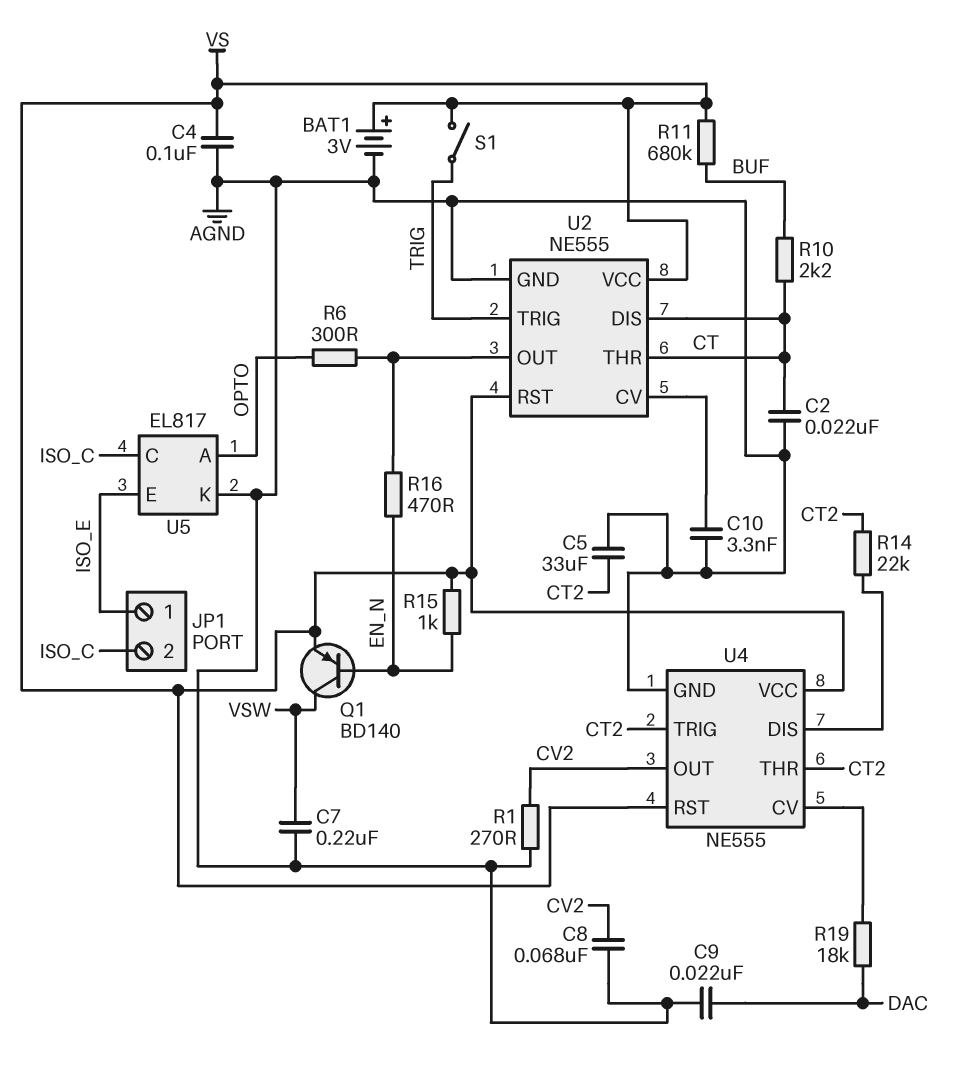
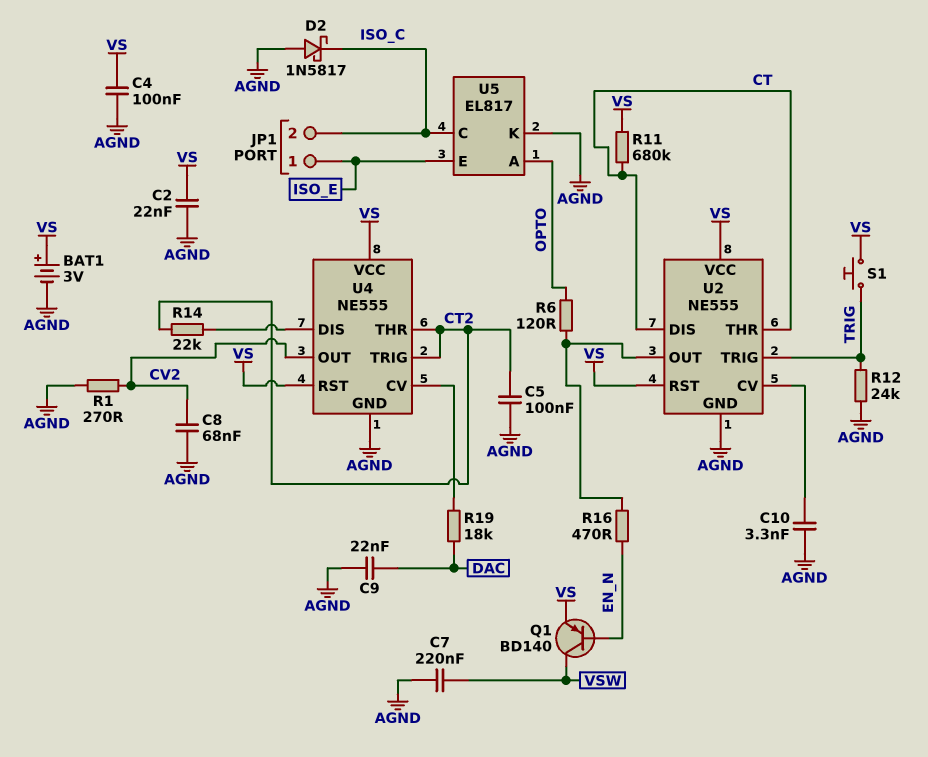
C2: 22nF (AGND, CT) -> 22nF (AGND, VS)
C5: 33uF (AGND, CT2) -> 100nF (AGND, CT2)
D2: none -> schottky 1N5817 (A AGND, K ISO_C)
R6: 300 (OPTO, U2/OUT) -> 120 (OPTO, U2/OUT)
R10: 2.2k (BUF, CT) -> none
R11: 680k (BUF, VS) -> 680k (CT, VS)
R12: none -> 24k (AGND, TRIG)
R15: 1k (EN_N, VS) -> none
S1: switch (TRIG, VS) -> button (TRIG, VS)

